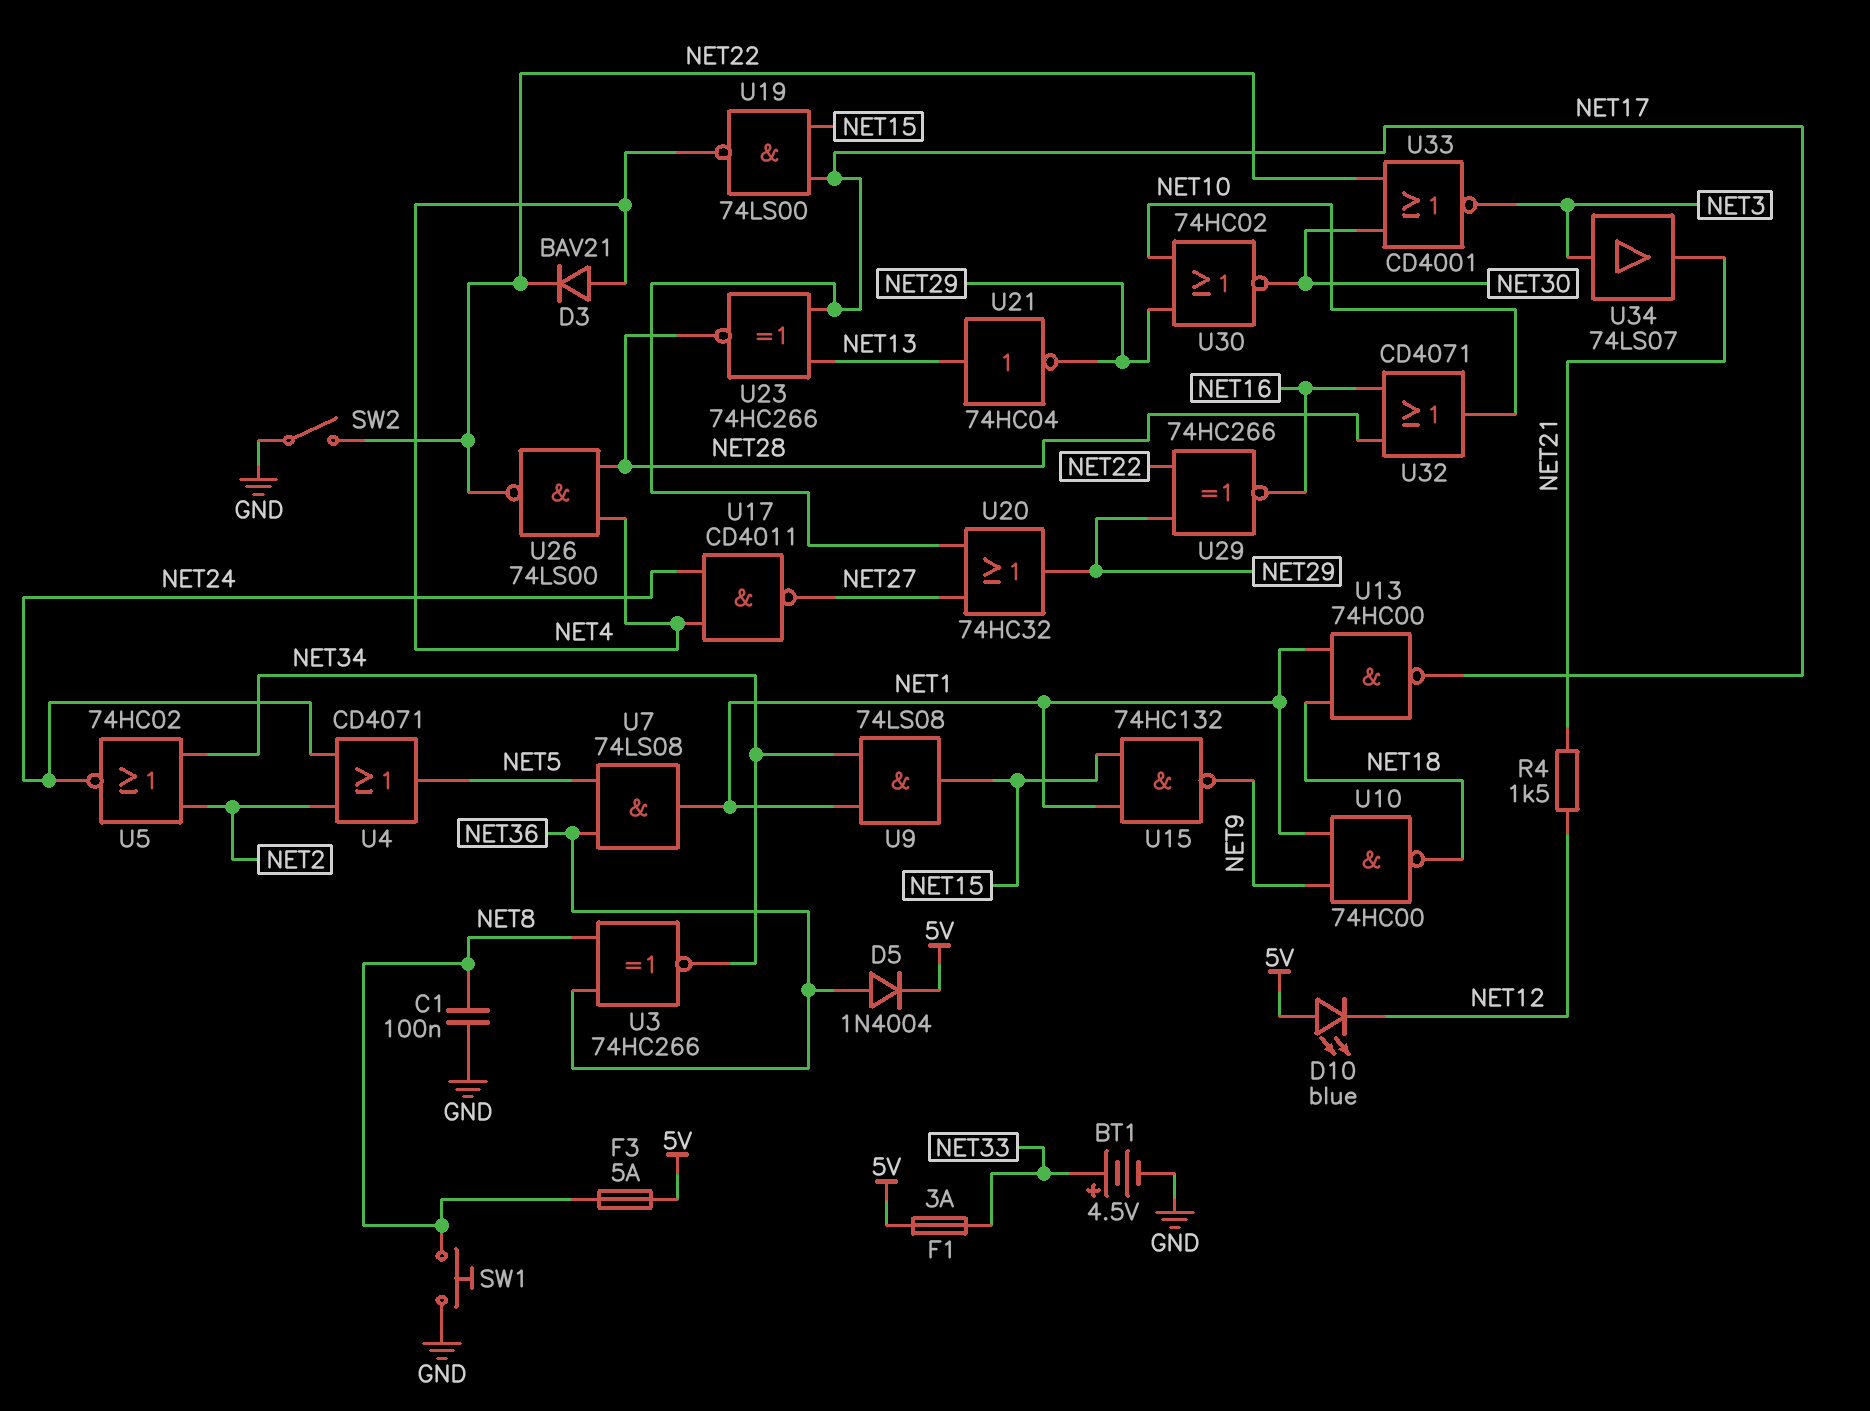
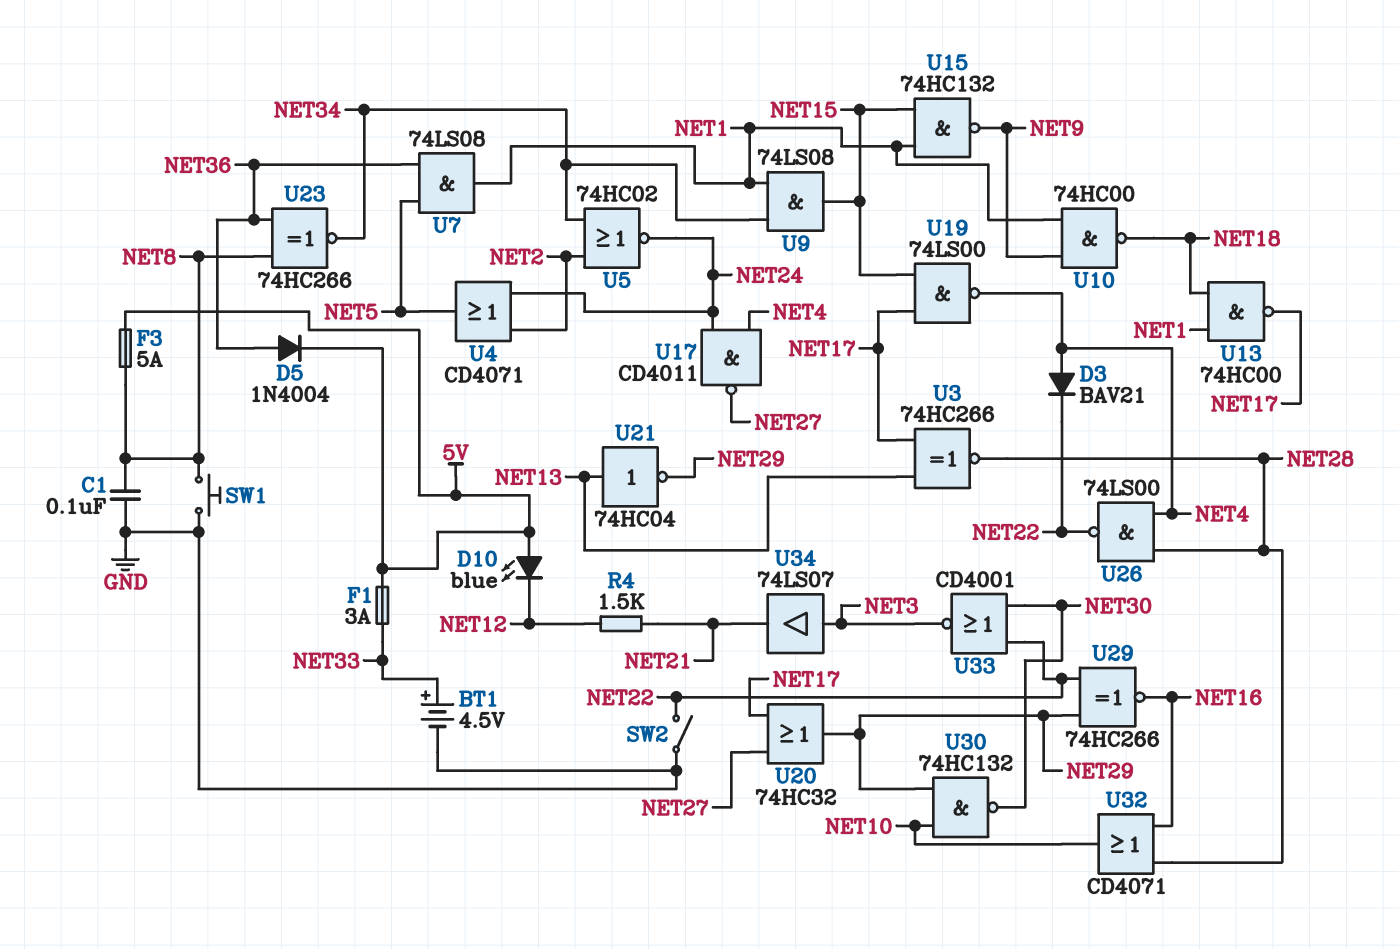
U3: XNOR 74HC266 (in NET8, in NET36, out NET34) -> XNOR 74HC266 (in NET13, in NET17, out NET28)
U23: XNOR 74HC266 (in NET13, in NET17, out NET28) -> XNOR 74HC266 (in NET8, in NET36, out NET34)
U30: NOR 74HC02 (in NET10, in NET29, out NET30) -> NAND 74HC132 (in NET10, in NET29, out NET30)

